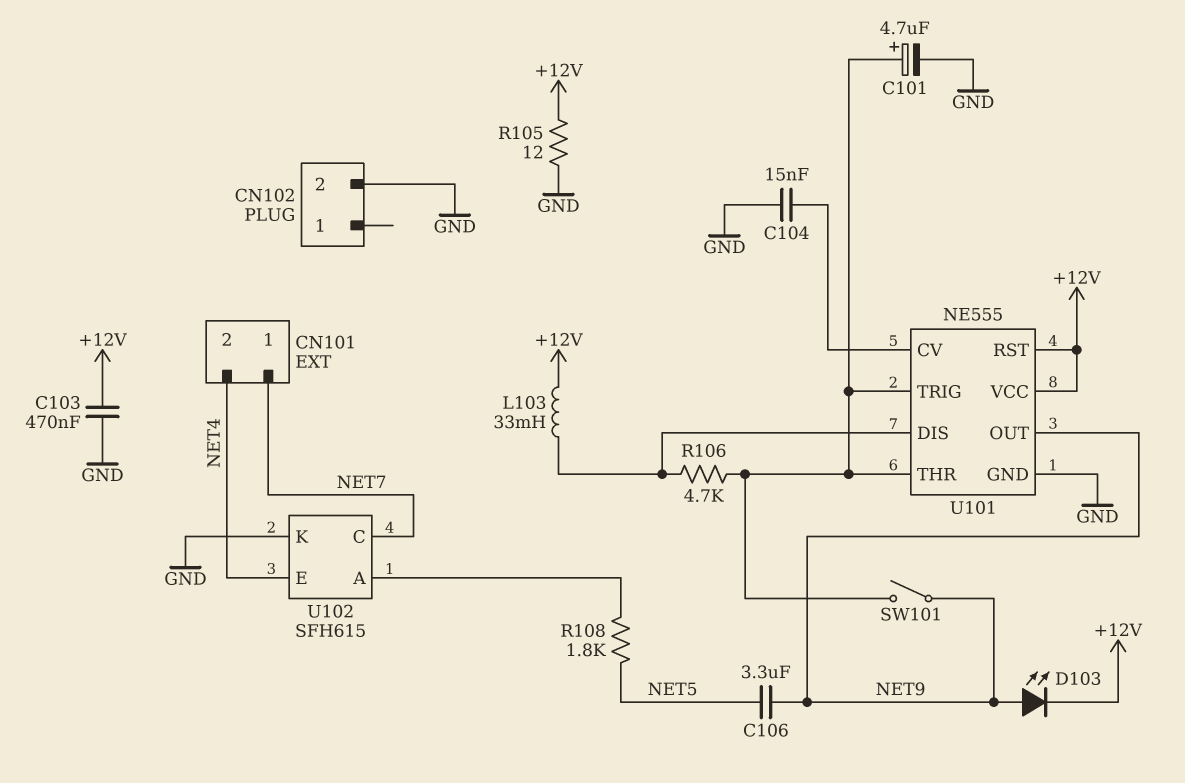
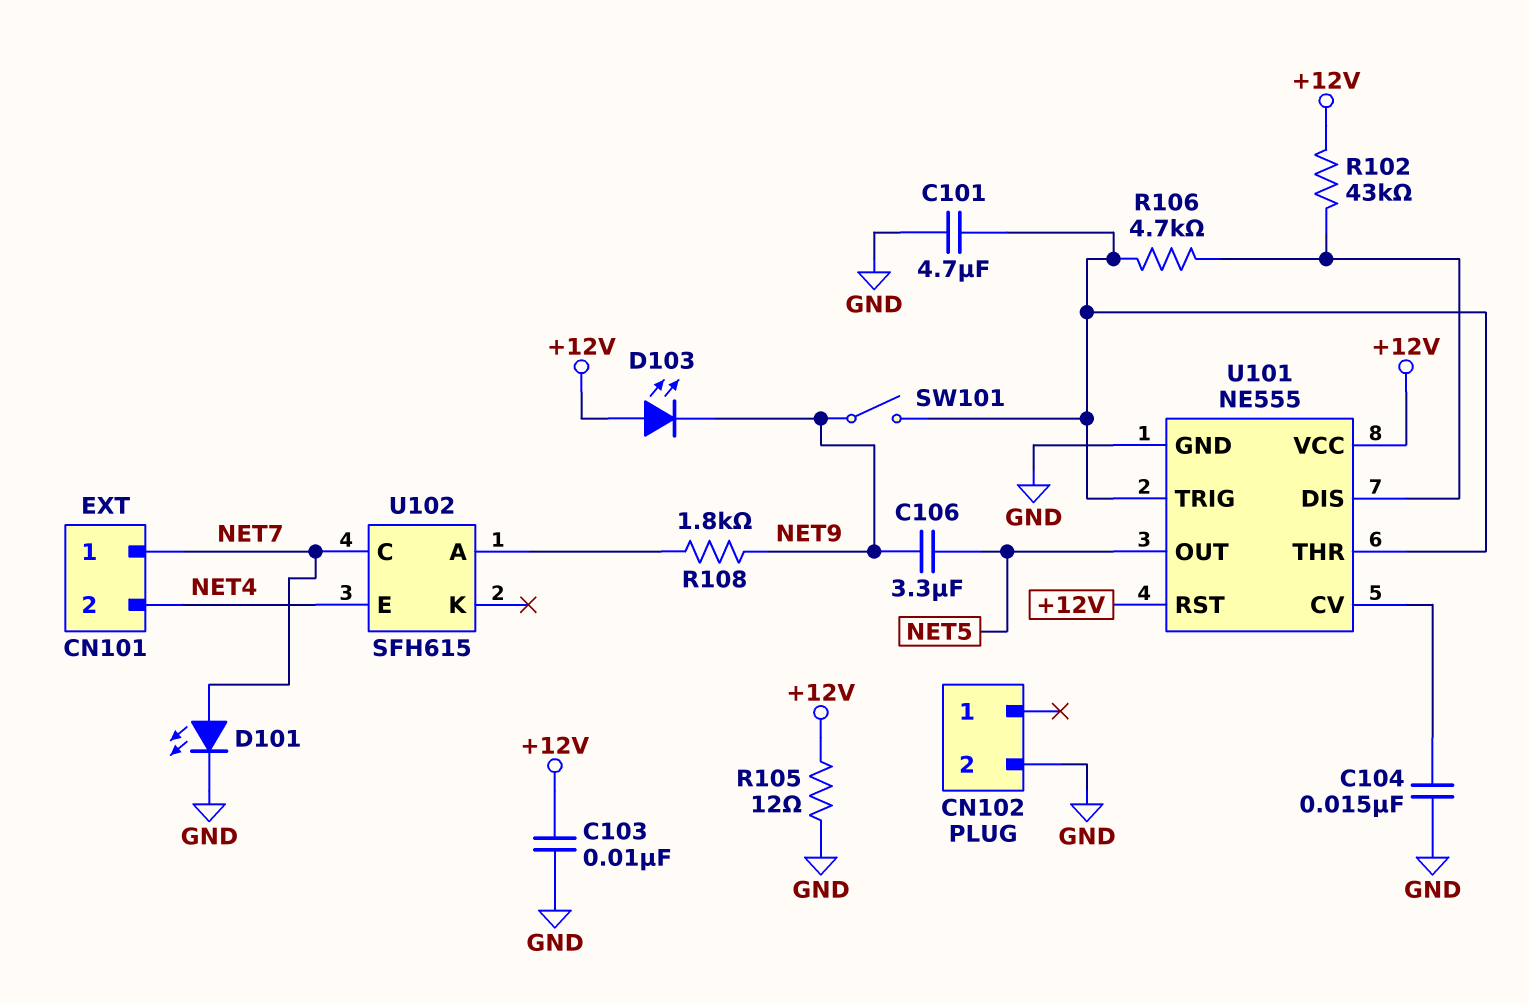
C101: 4.7uF (plus U101/THR, minus GND) -> 4.7uF (GND, U101/THR)
C103: 470nF (+12V, GND) -> 10nF (+12V, GND)
D101: none -> LED (A NET7, K GND)
D103: LED (A NET9, K +12V) -> LED (A +12V, K NET9)
L103: 33mH (+12V, U101/DIS) -> none
R102: none -> 43k (+12V, U101/DIS)
R108: 1.8k (NET5, U102/A) -> 1.8k (NET9, U102/A)
U101 pin OUT: NET9 -> NET5
U102 pin K: GND -> none

